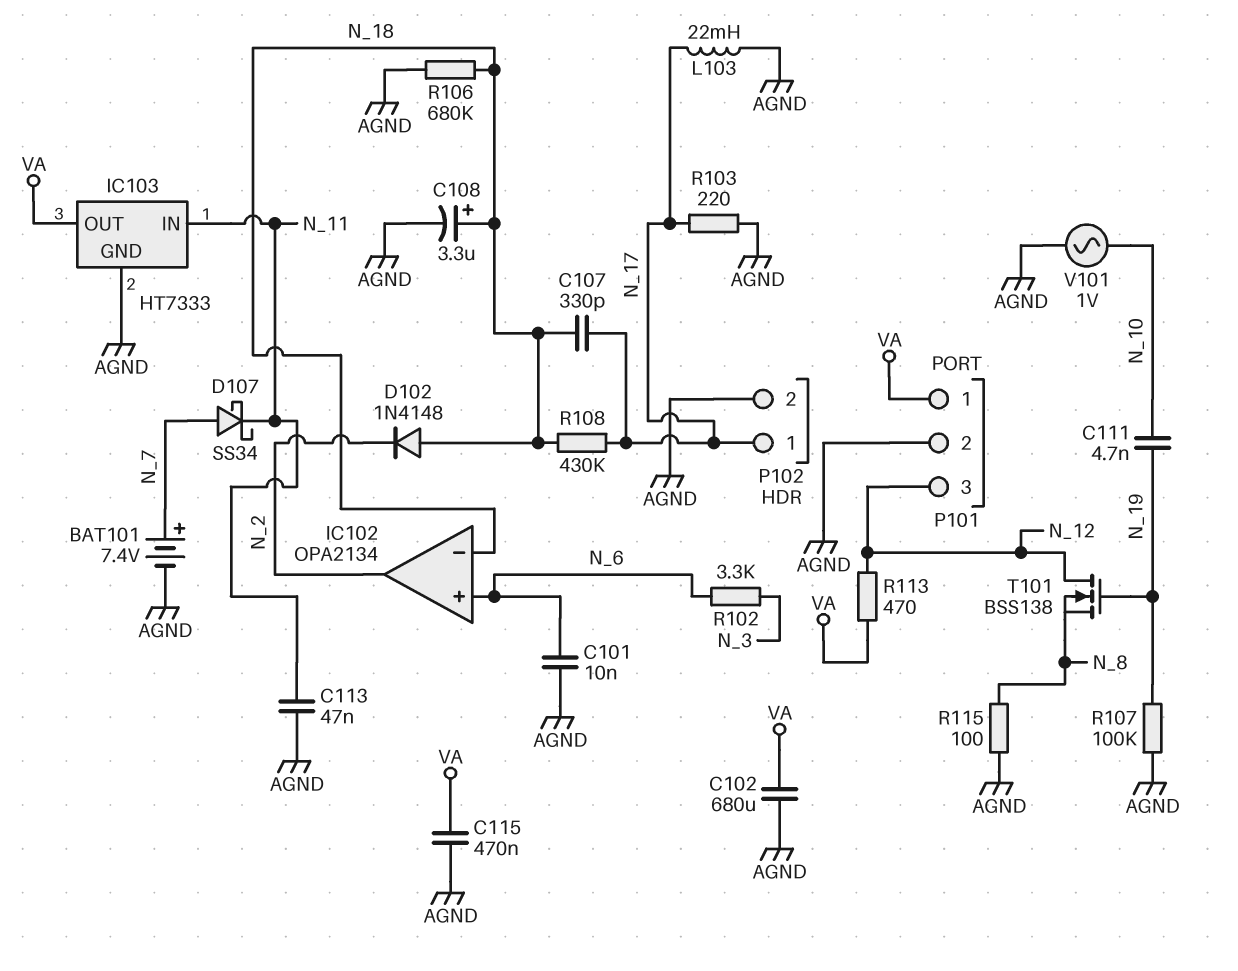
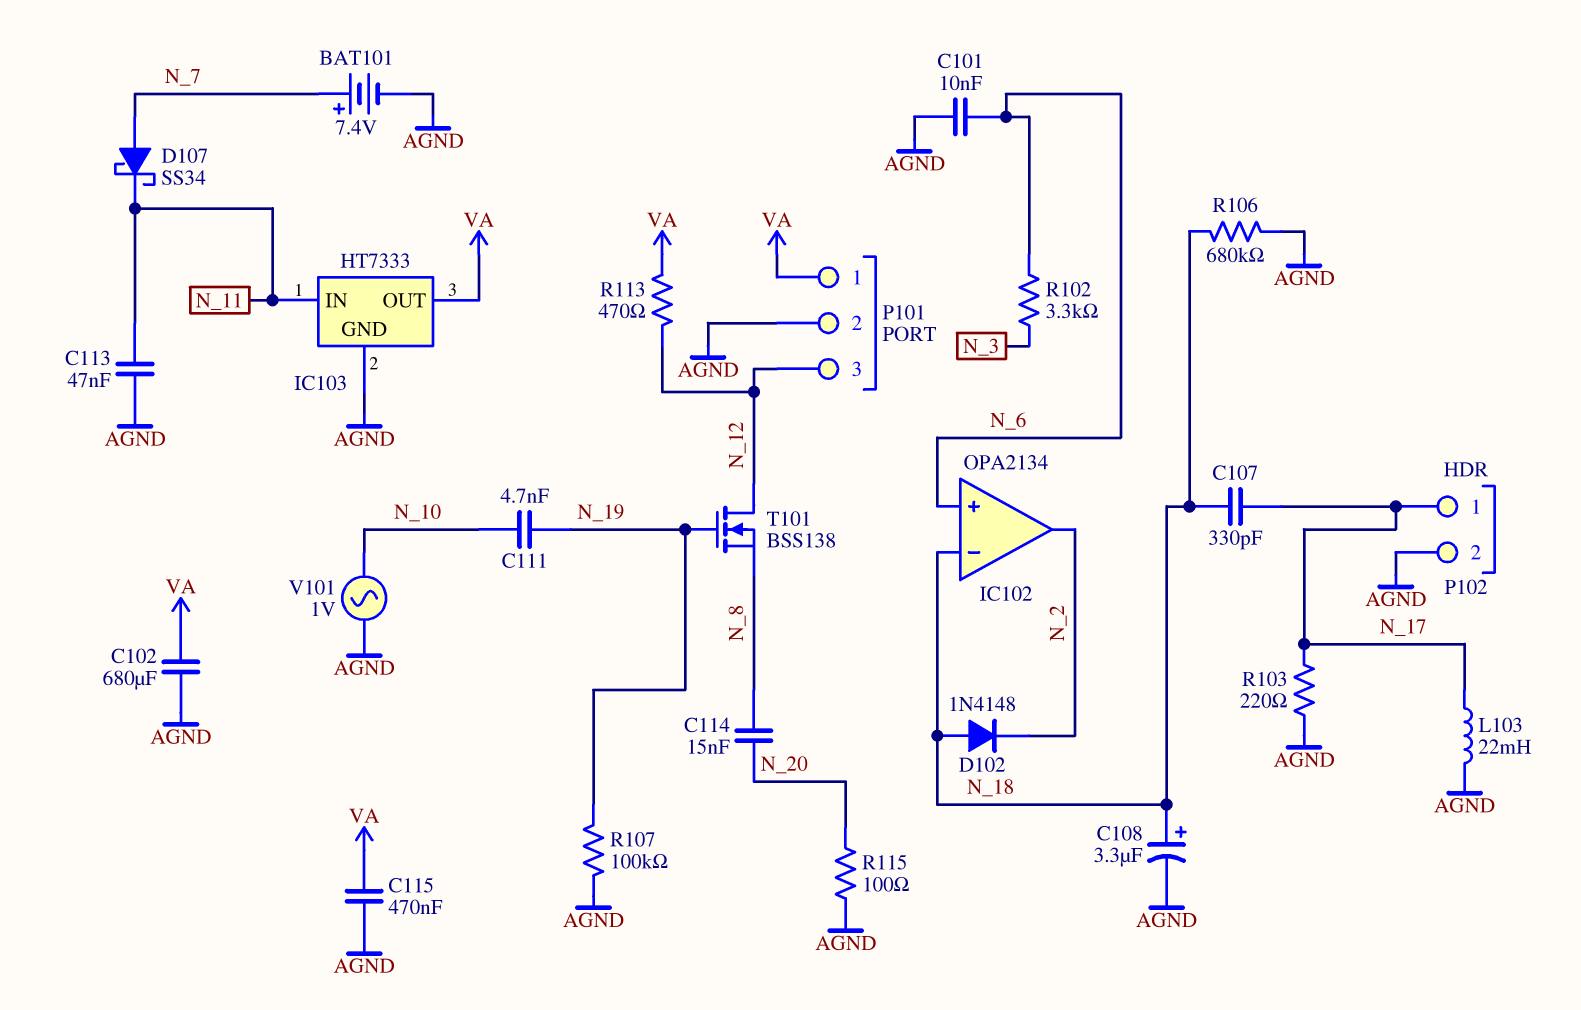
C114: none -> 15nF (N_8, N_20)
R108: 430k (N_17, N_18) -> none
R115: 100 (AGND, N_8) -> 100 (AGND, N_20)

